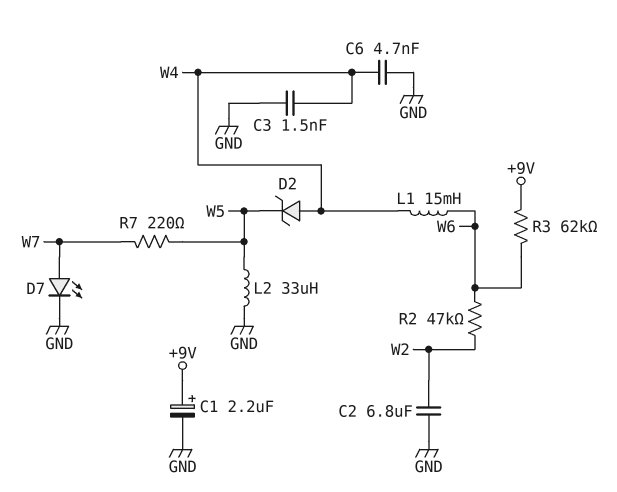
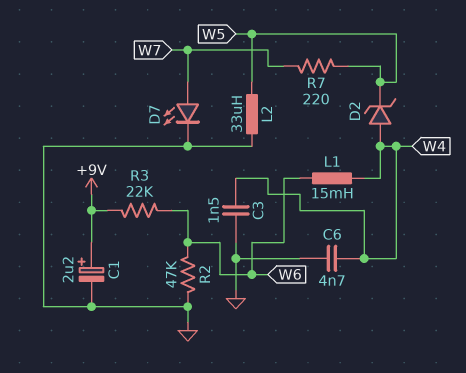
C2: 6.8uF (GND, W2) -> none
R2: 47k (W2, W6) -> 47k (GND, W6)
R3: 62k (+9V, W6) -> 22k (+9V, W6)

